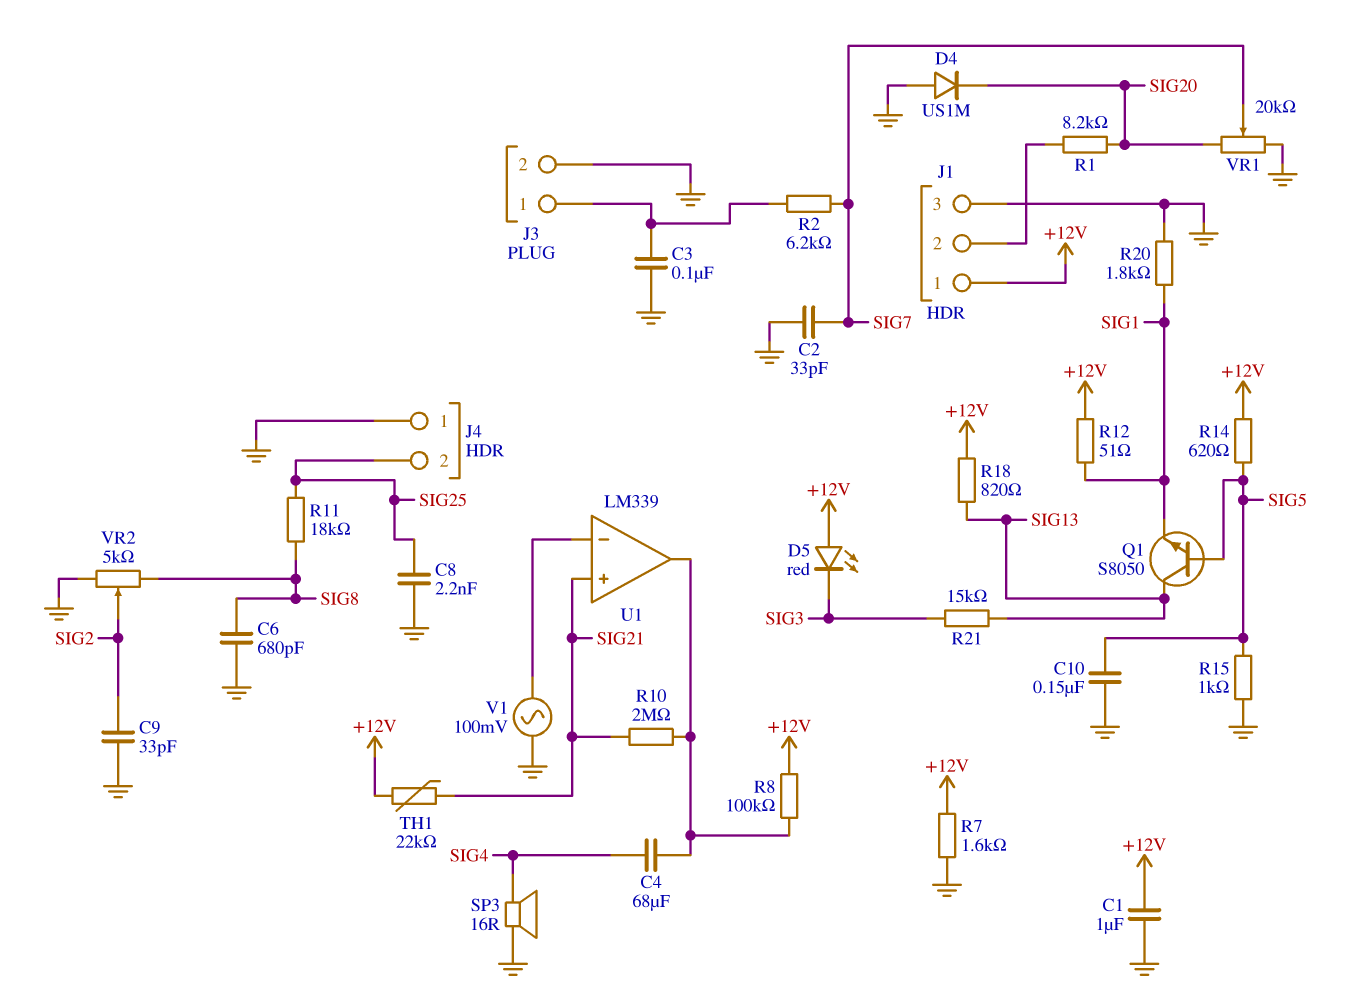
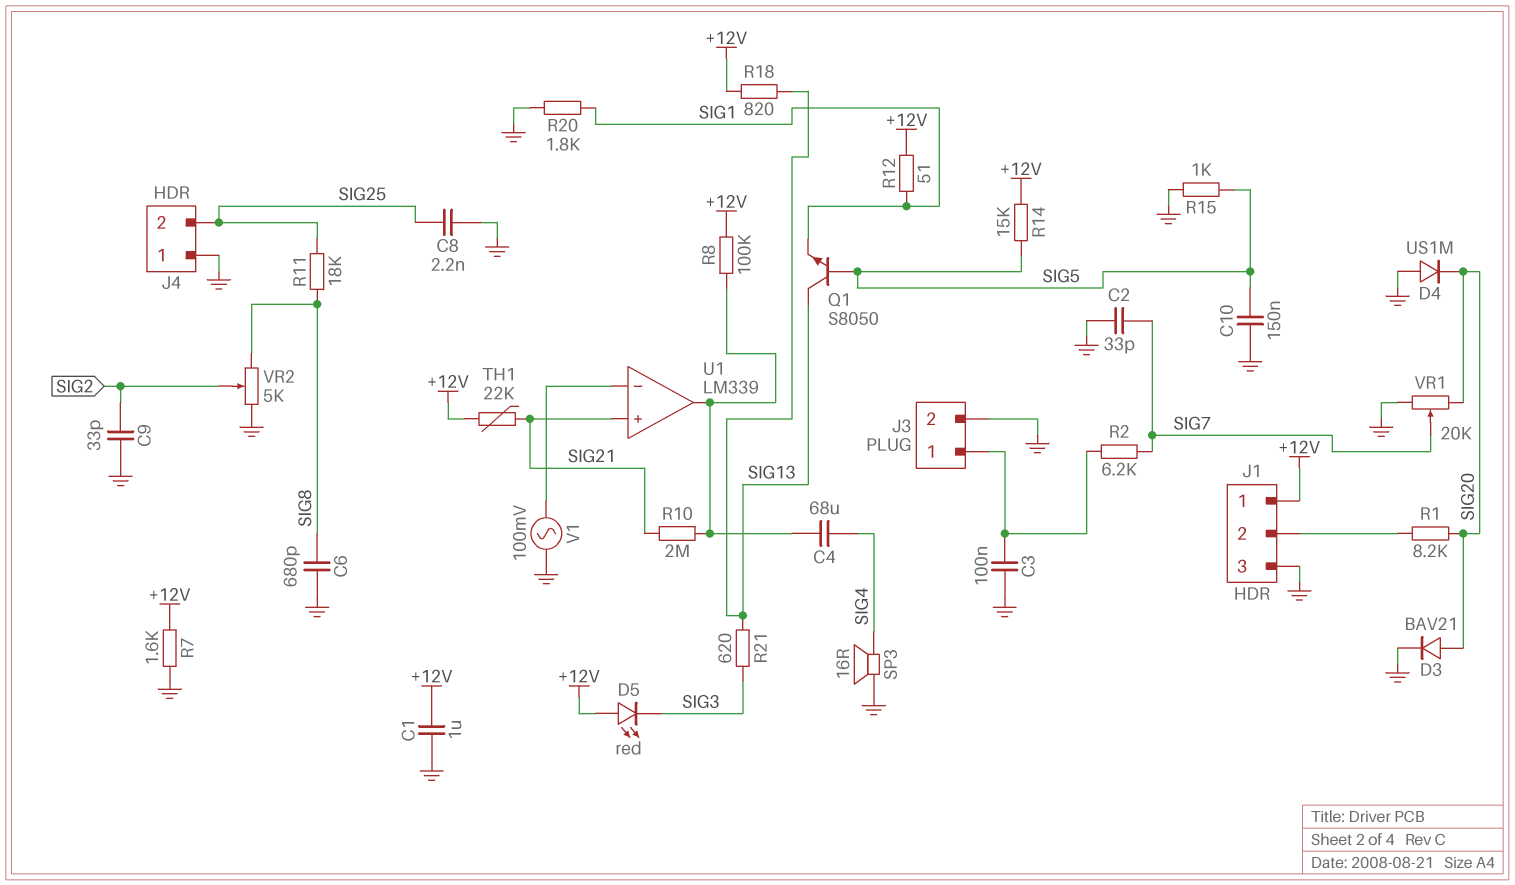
D3: none -> diode BAV21 (A SIG20, K GND)
R14: 620 (+12V, SIG5) -> 15k (+12V, SIG5)
R21: 15k (SIG3, SIG13) -> 620 (SIG3, SIG13)

